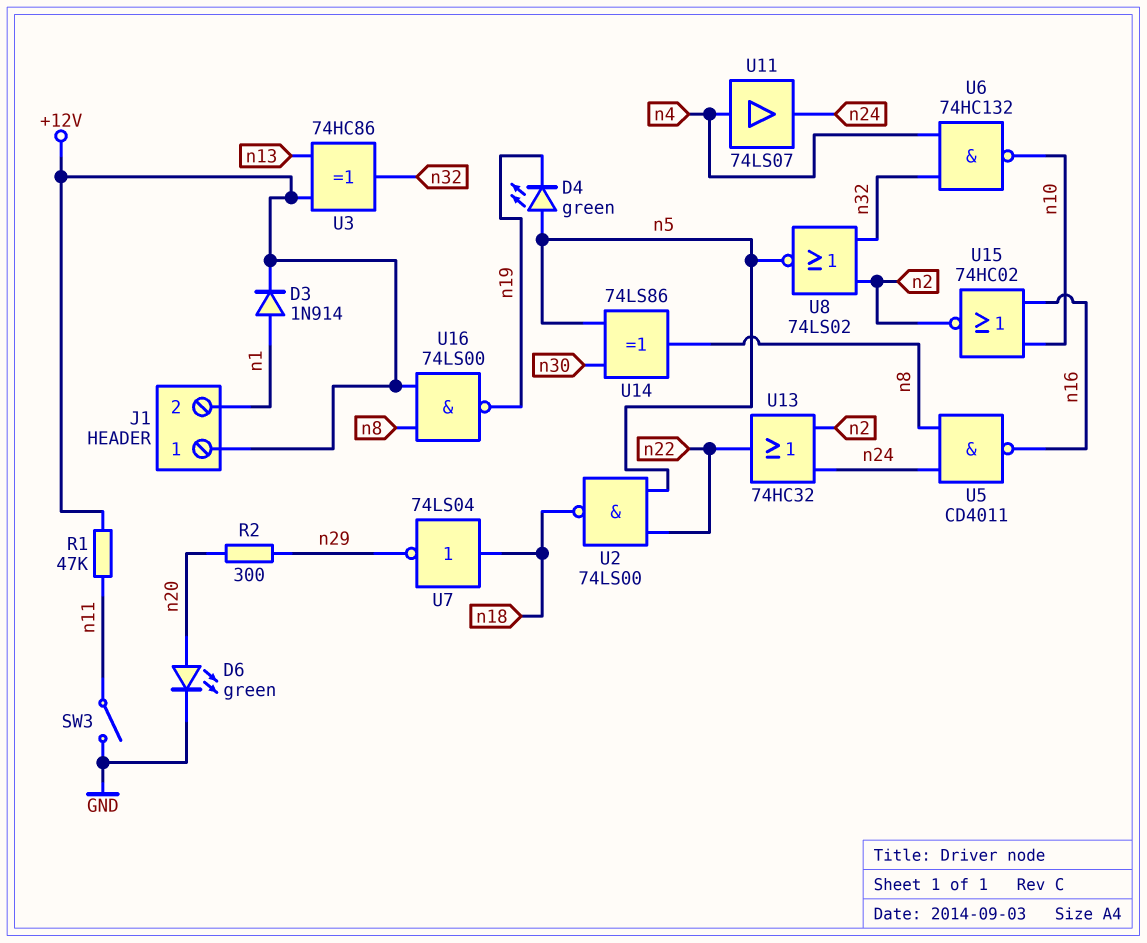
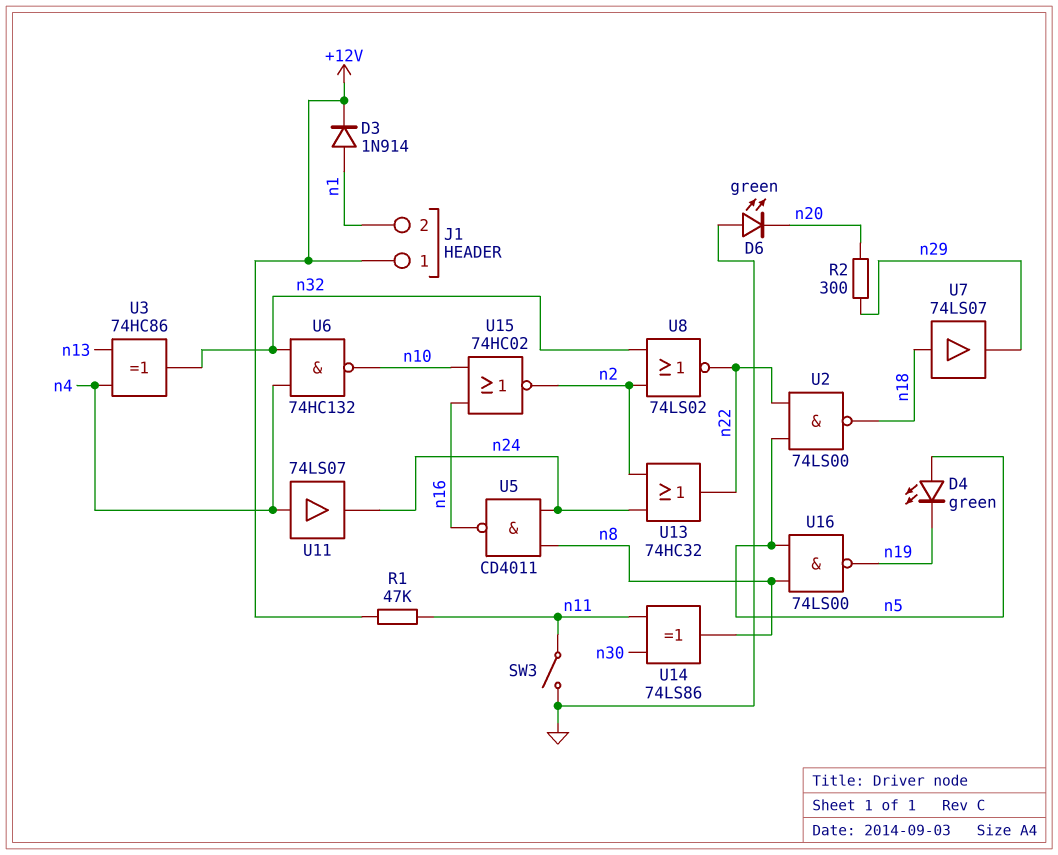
D6: LED green (A n20, K GND) -> LED green (A GND, K n20)
U3: XOR 74HC86 (in +12V, in n13, out n32) -> XOR 74HC86 (in n4, in n13, out n32)
U7: NOT 74LS04 (in n18, out n29) -> buffer 74LS07 (in n18, out n29)
U8: NOR 74LS02 (in n2, in n32, out n5) -> NOR 74LS02 (in n2, in n32, out n22)
U14: XOR 74LS86 (in n5, in n30, out n8) -> XOR 74LS86 (in n11, in n30, out n8)
U16: NAND 74LS00 (in +12V, in n8, out n19) -> NAND 74LS00 (in n5, in n8, out n19)

